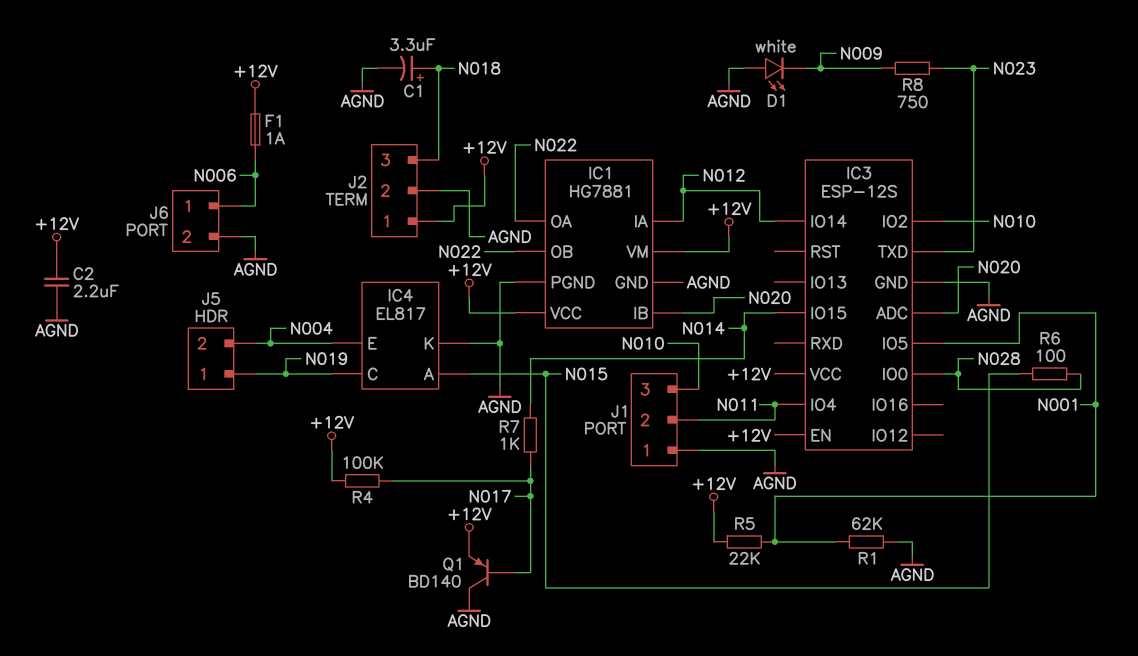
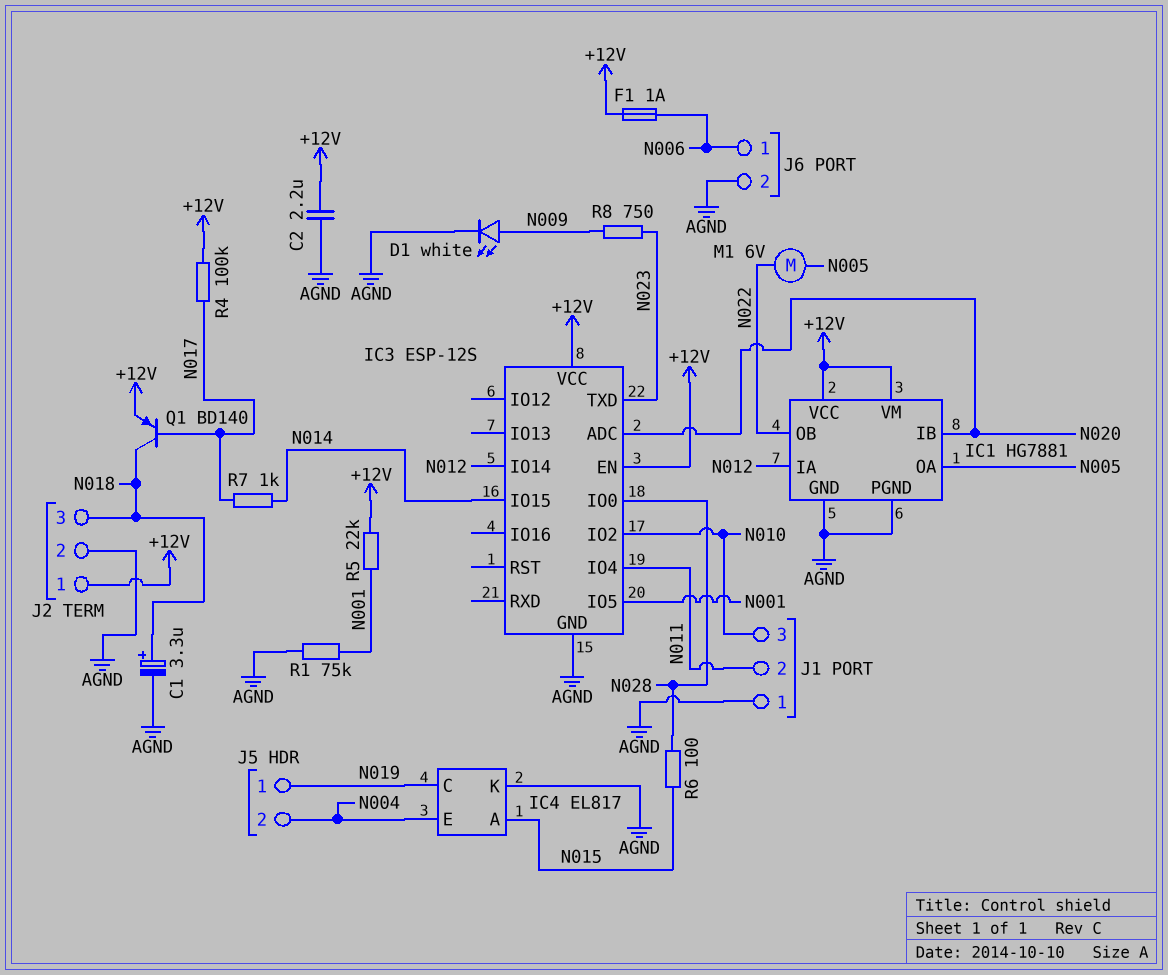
D1: LED white (A AGND, K N009) -> LED white (A N009, K AGND)
IC1 pin OA: N022 -> N005
M1: none -> motor 6V (N005, N022)
Q1: PNP BD140 (B N017, C AGND, E +12V) -> PNP BD140 (B N017, C N018, E +12V)
R1: 62k (AGND, N001) -> 75k (AGND, N001)

